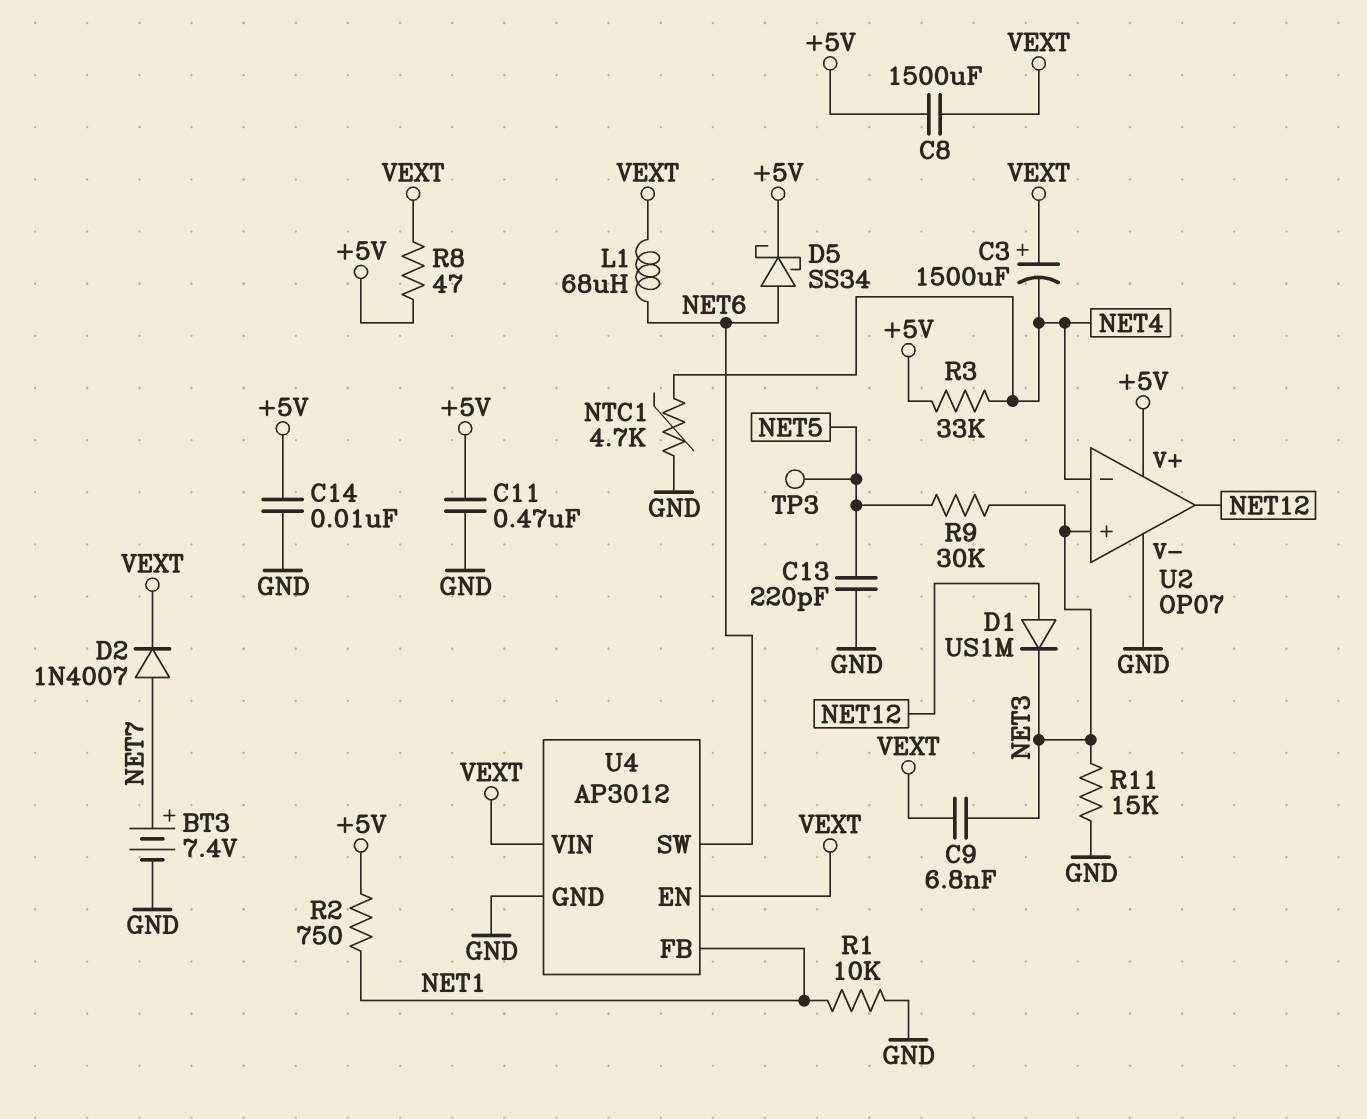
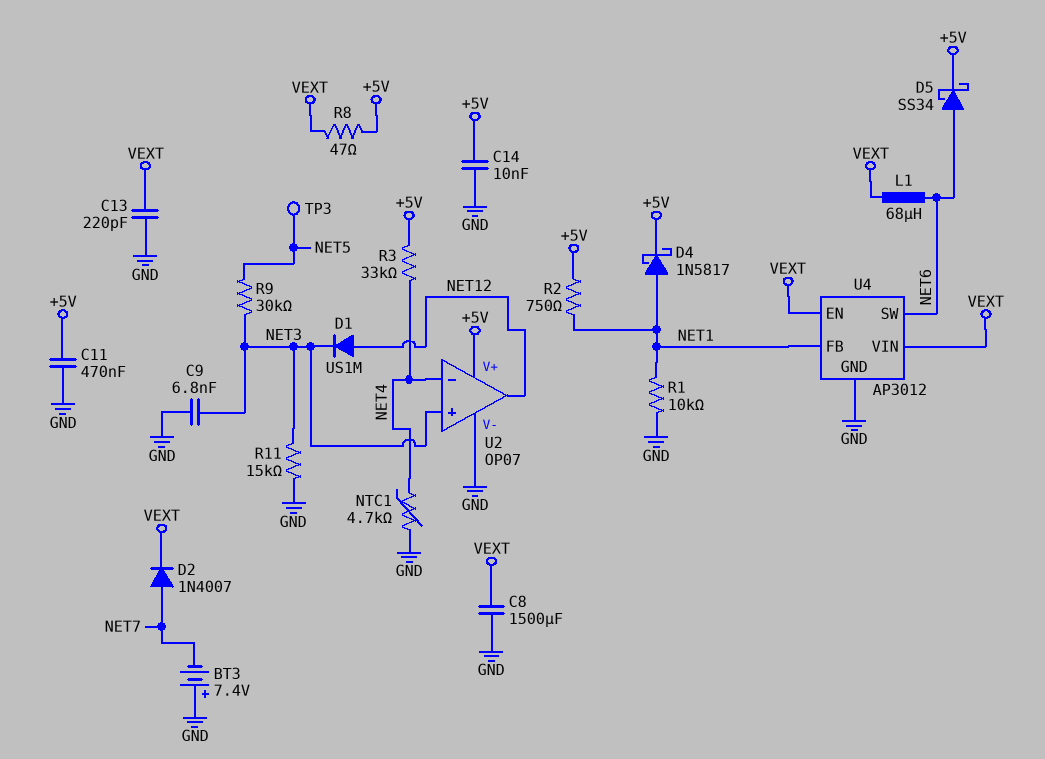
BT3: 7.4V (plus NET7, minus GND) -> 7.4V (plus GND, minus NET7)
C3: 1500uF (plus VEXT, minus NET4) -> none
C8: 1500uF (+5V, VEXT) -> 1500uF (GND, VEXT)
C9: 6.8nF (NET3, VEXT) -> 6.8nF (GND, NET3)
C13: 220pF (GND, NET5) -> 220pF (GND, VEXT)
D4: none -> schottky 1N5817 (A NET1, K +5V)

